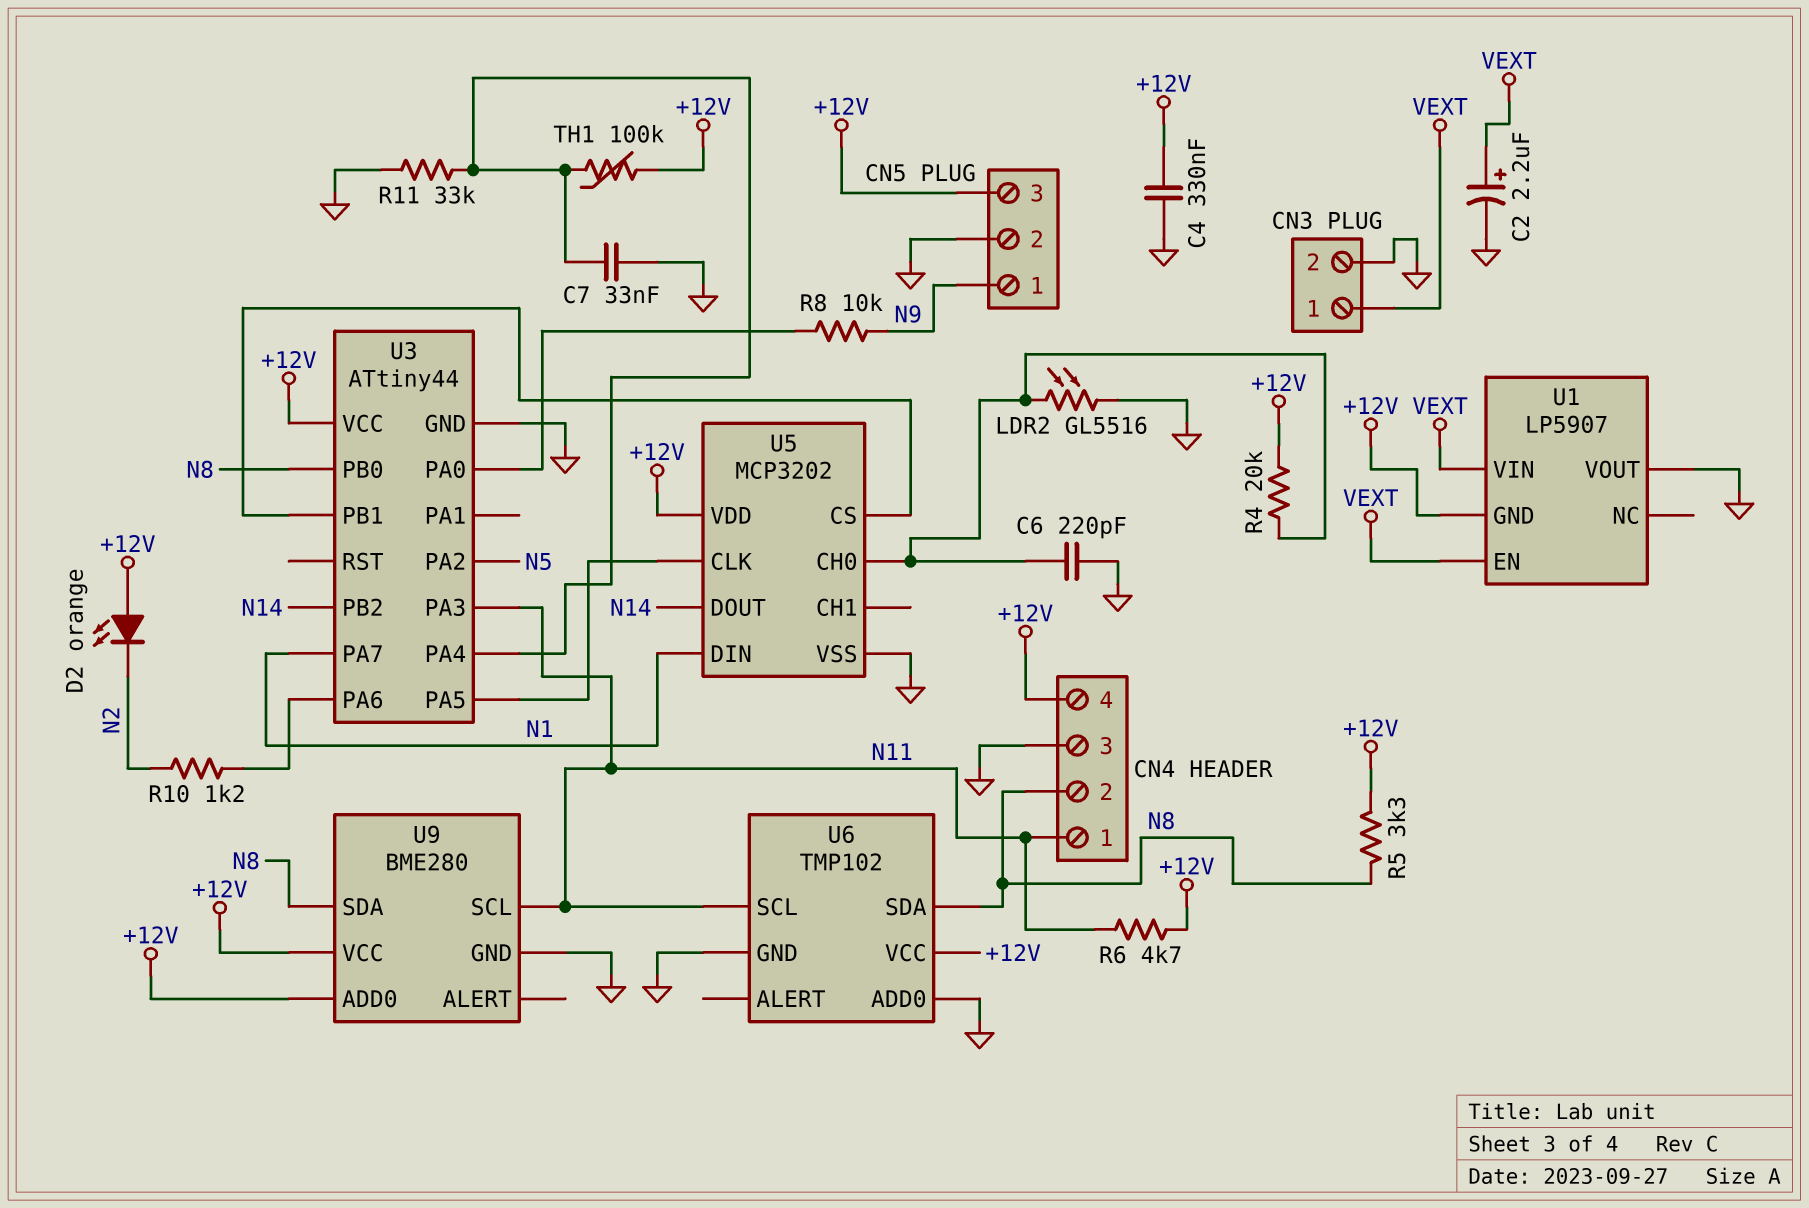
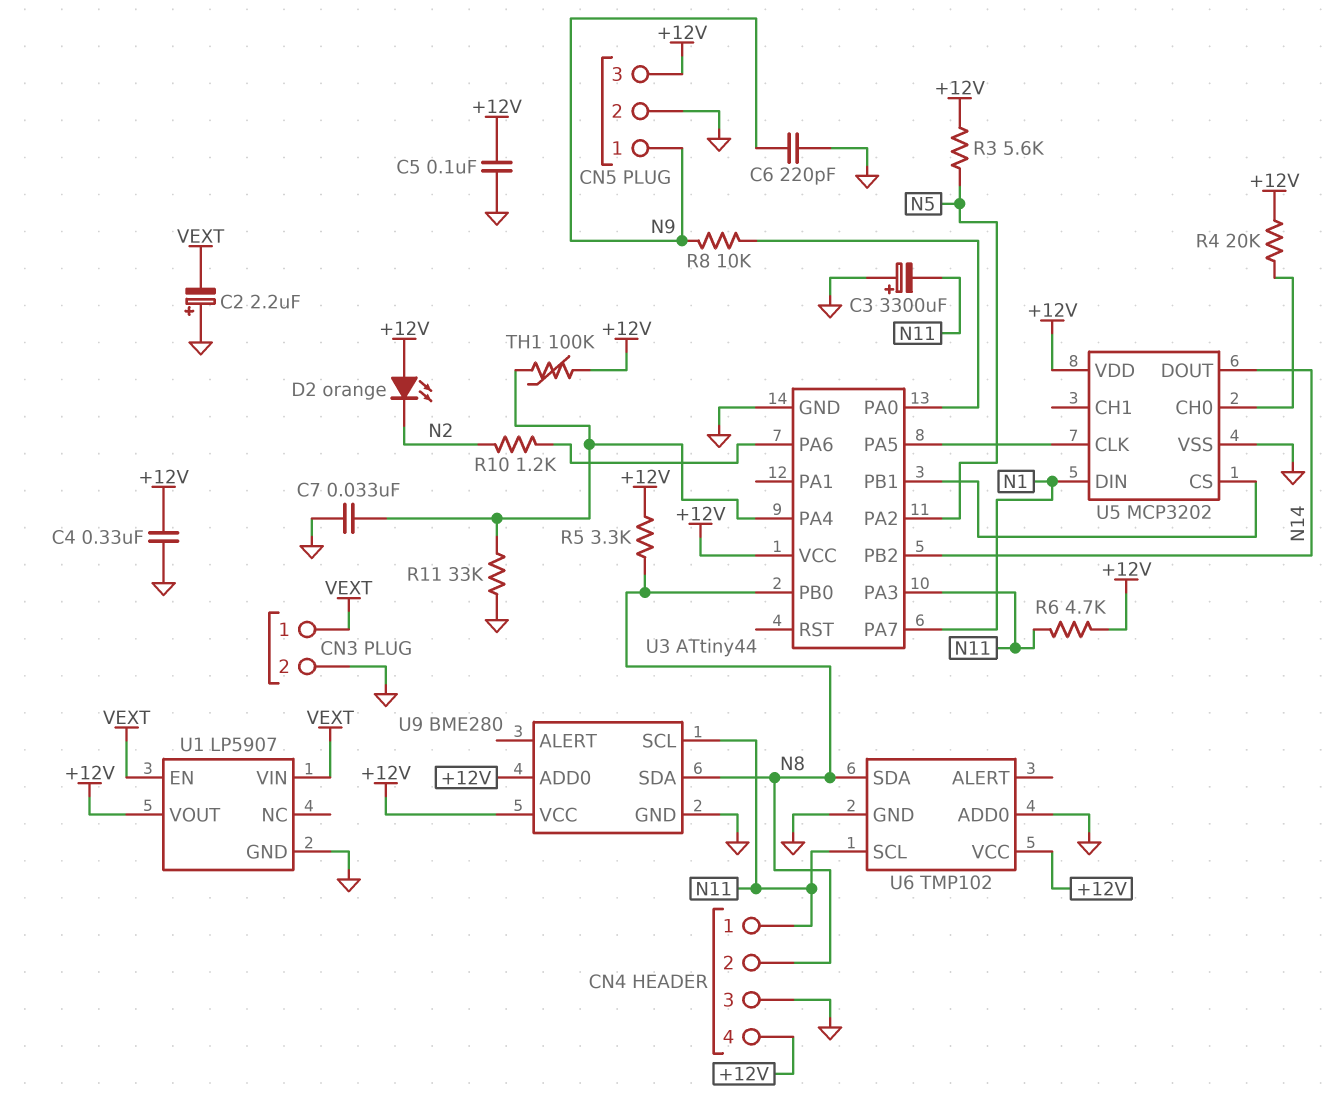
C2: 2.2uF (plus VEXT, minus GND) -> 2.2uF (plus GND, minus VEXT)
C3: none -> 3300uF (plus GND, minus N11)
C5: none -> 100nF (+12V, GND)
C6: 220pF (GND, U5/CH0) -> 220pF (GND, N9)
LDR2: GL5516 (GND, U5/CH0) -> none
R3: none -> 5.6k (+12V, N5)
U1 pin GND: +12V -> GND
U1 pin VOUT: GND -> +12V

